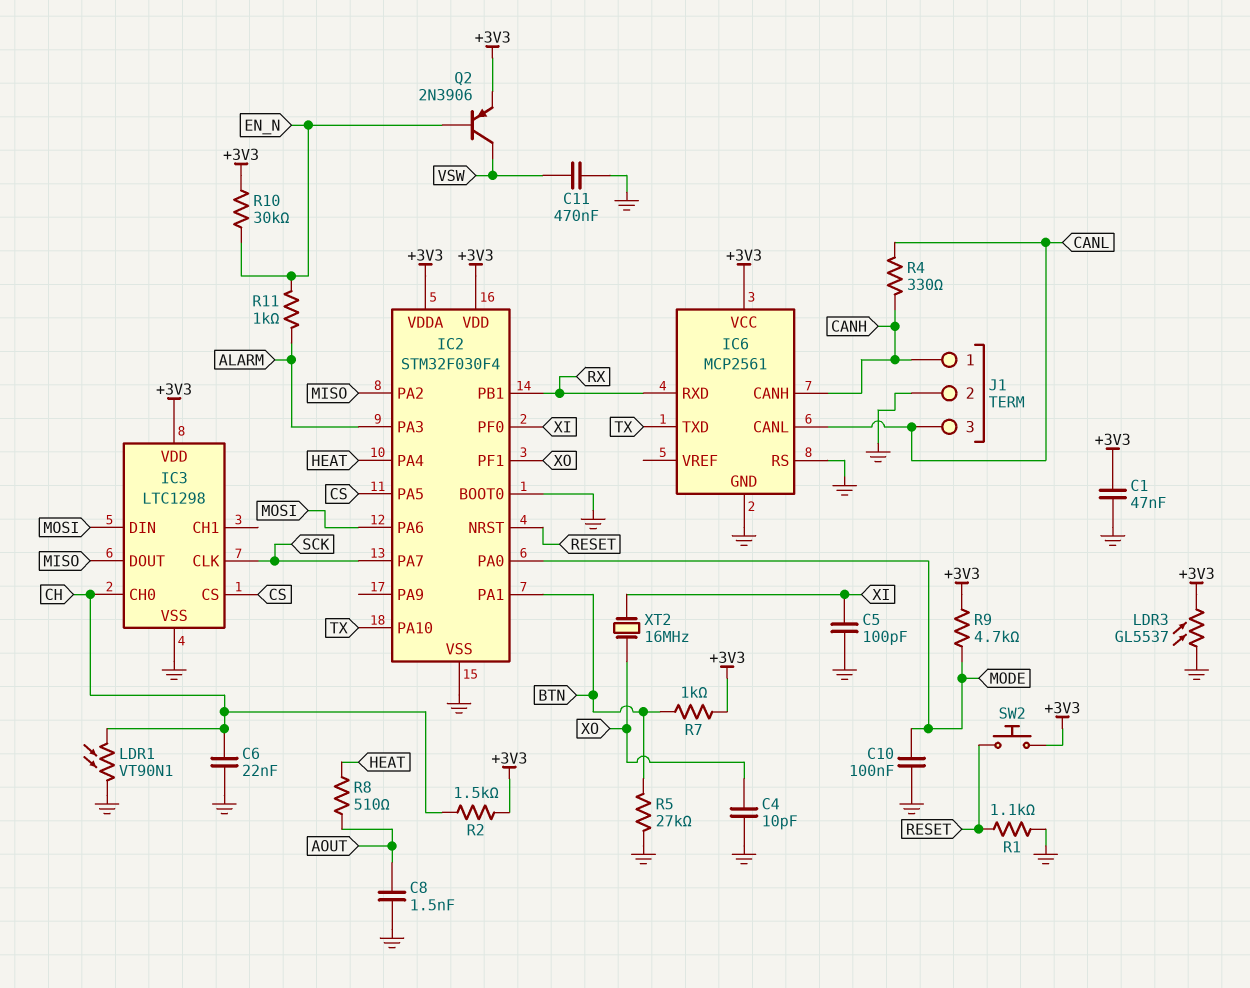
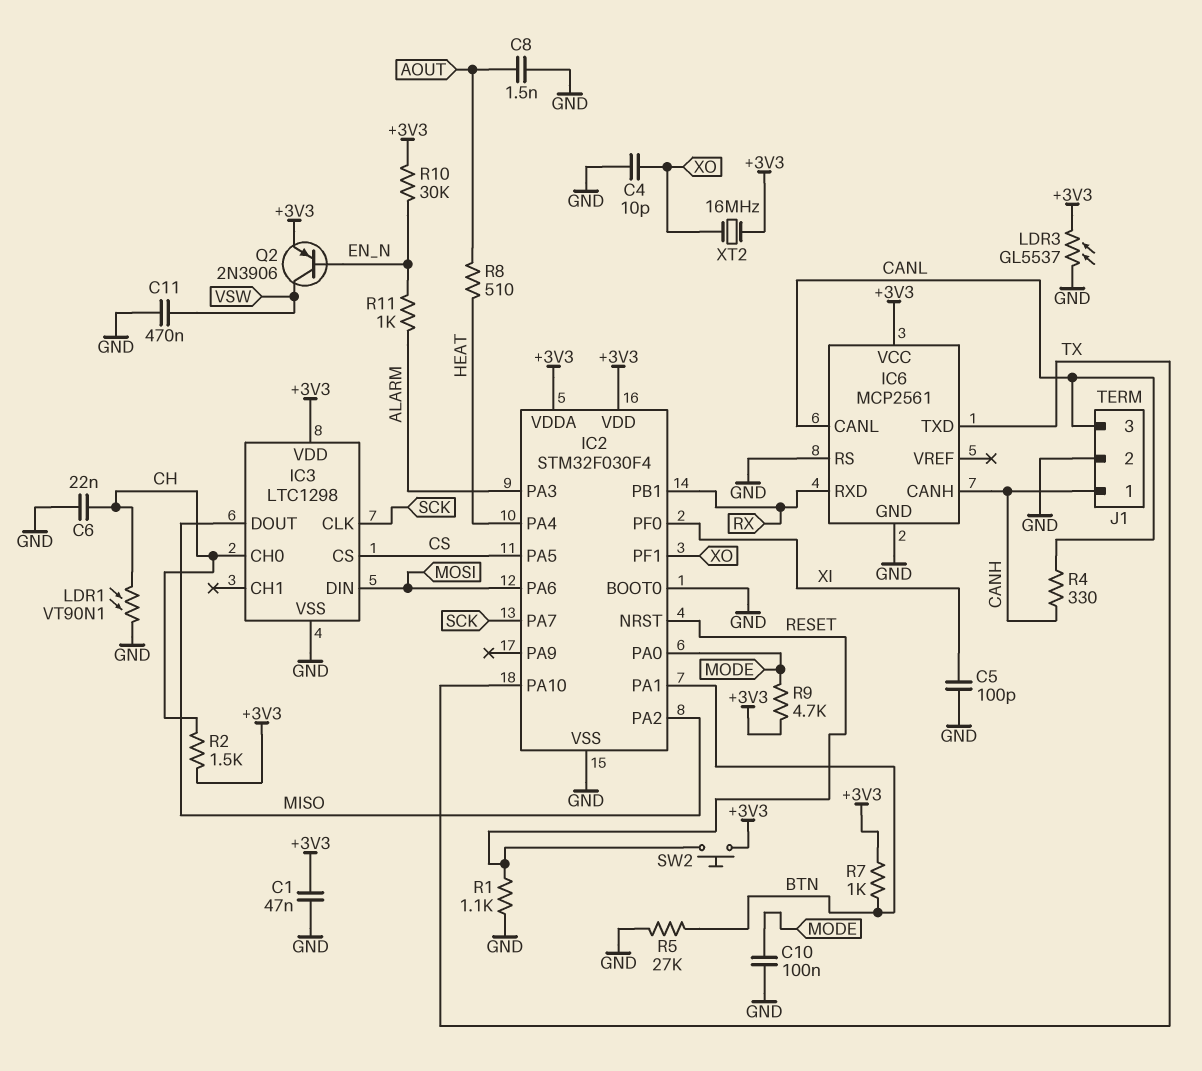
XT2: 16MHz (XI, XO) -> 16MHz (+3V3, XO)

